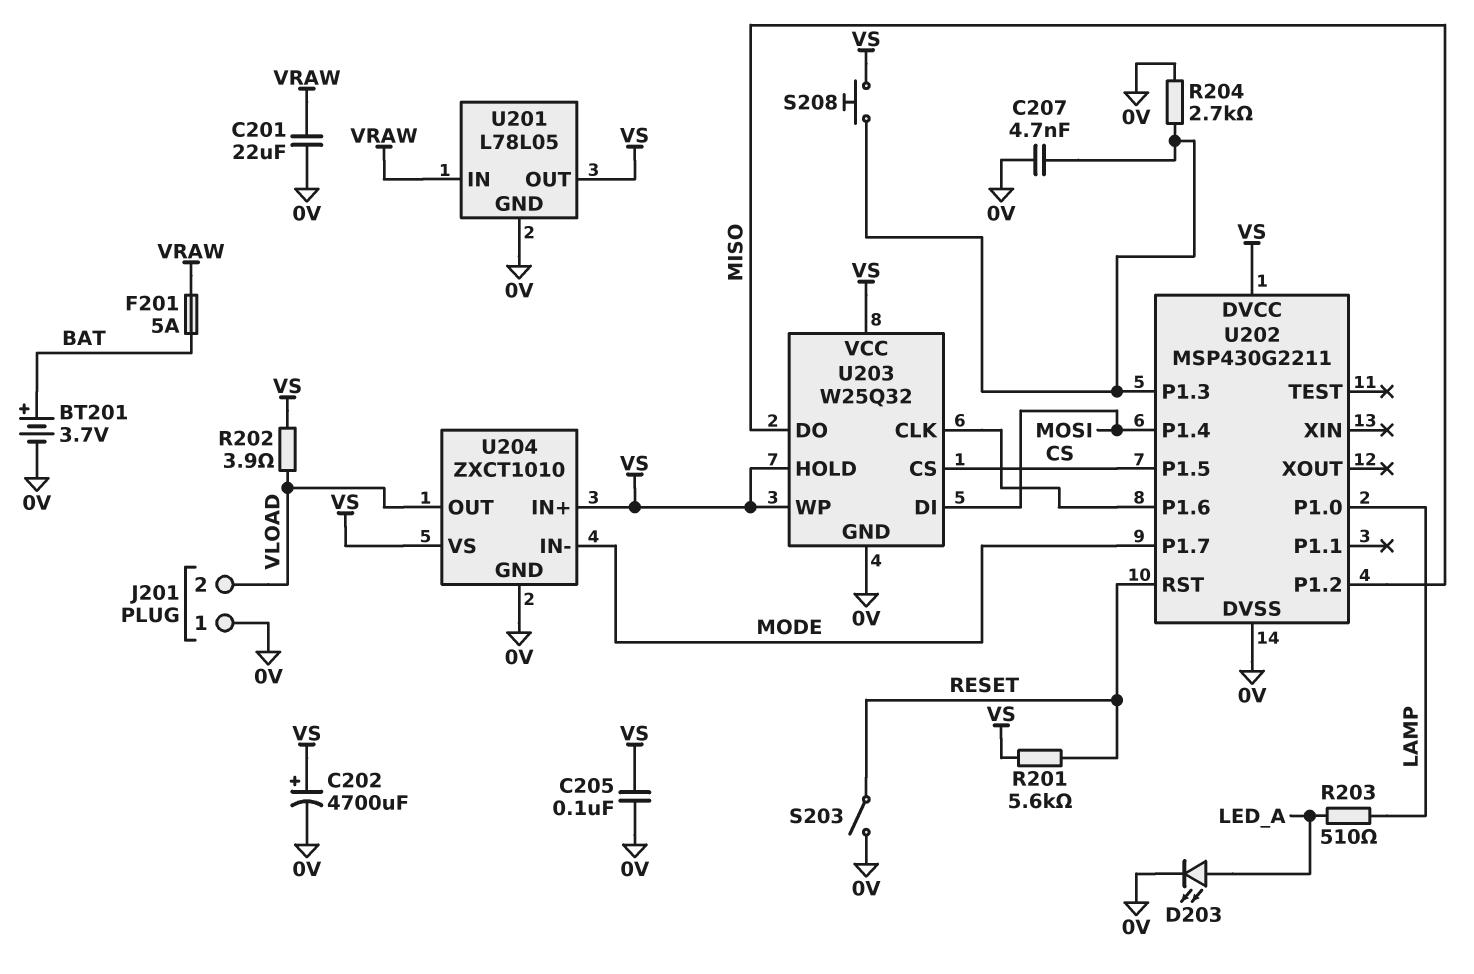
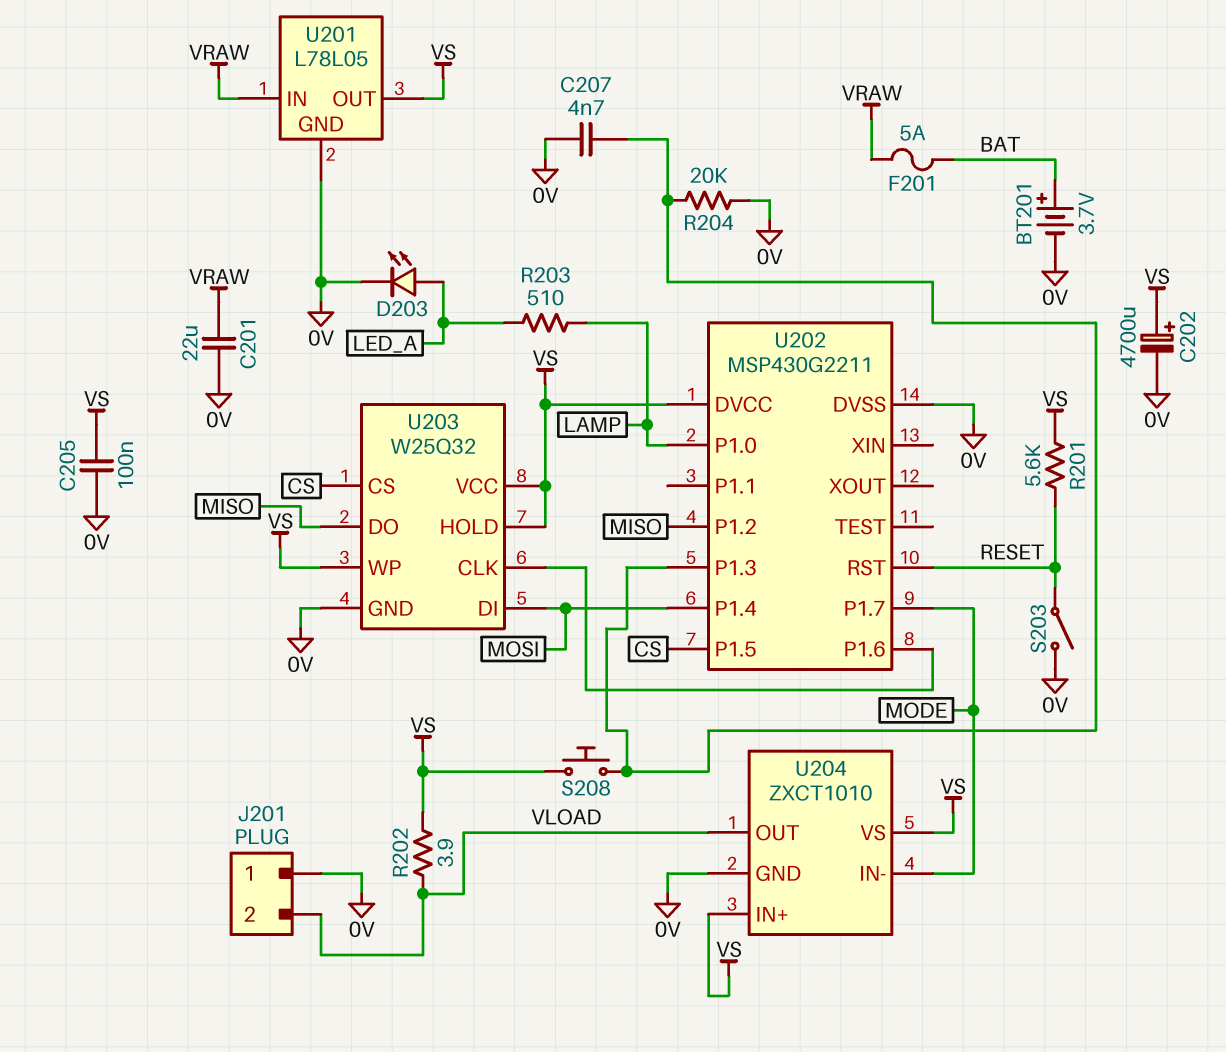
R204: 2.7k (0V, U202/P1.3) -> 20k (0V, U202/P1.3)

